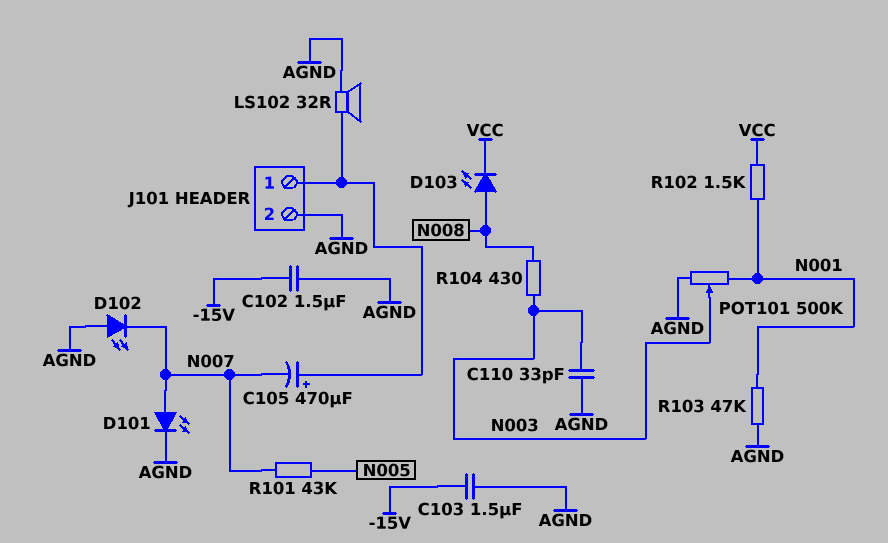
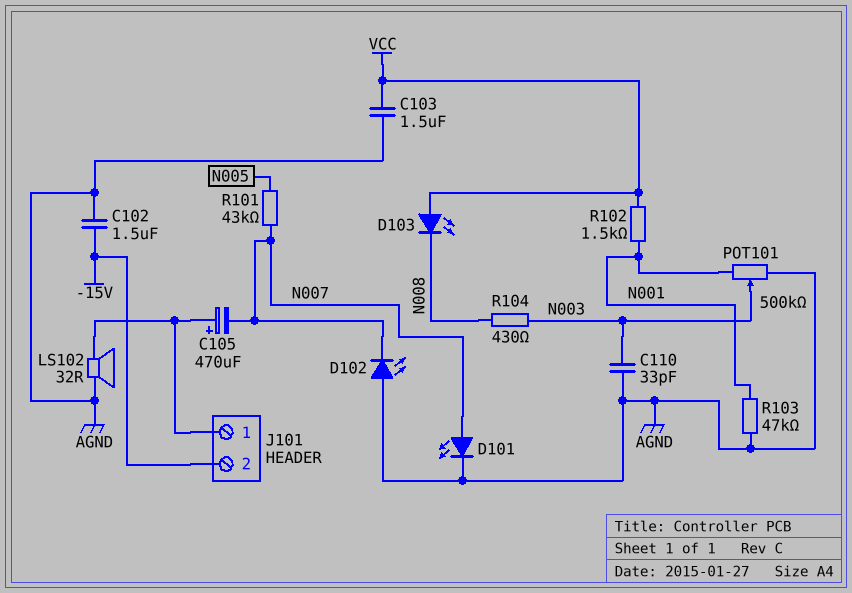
C103: 1.5uF (-15V, AGND) -> 1.5uF (AGND, VCC)
D103: LED (A N008, K VCC) -> LED (A VCC, K N008)
J101 pin 2: AGND -> -15V

